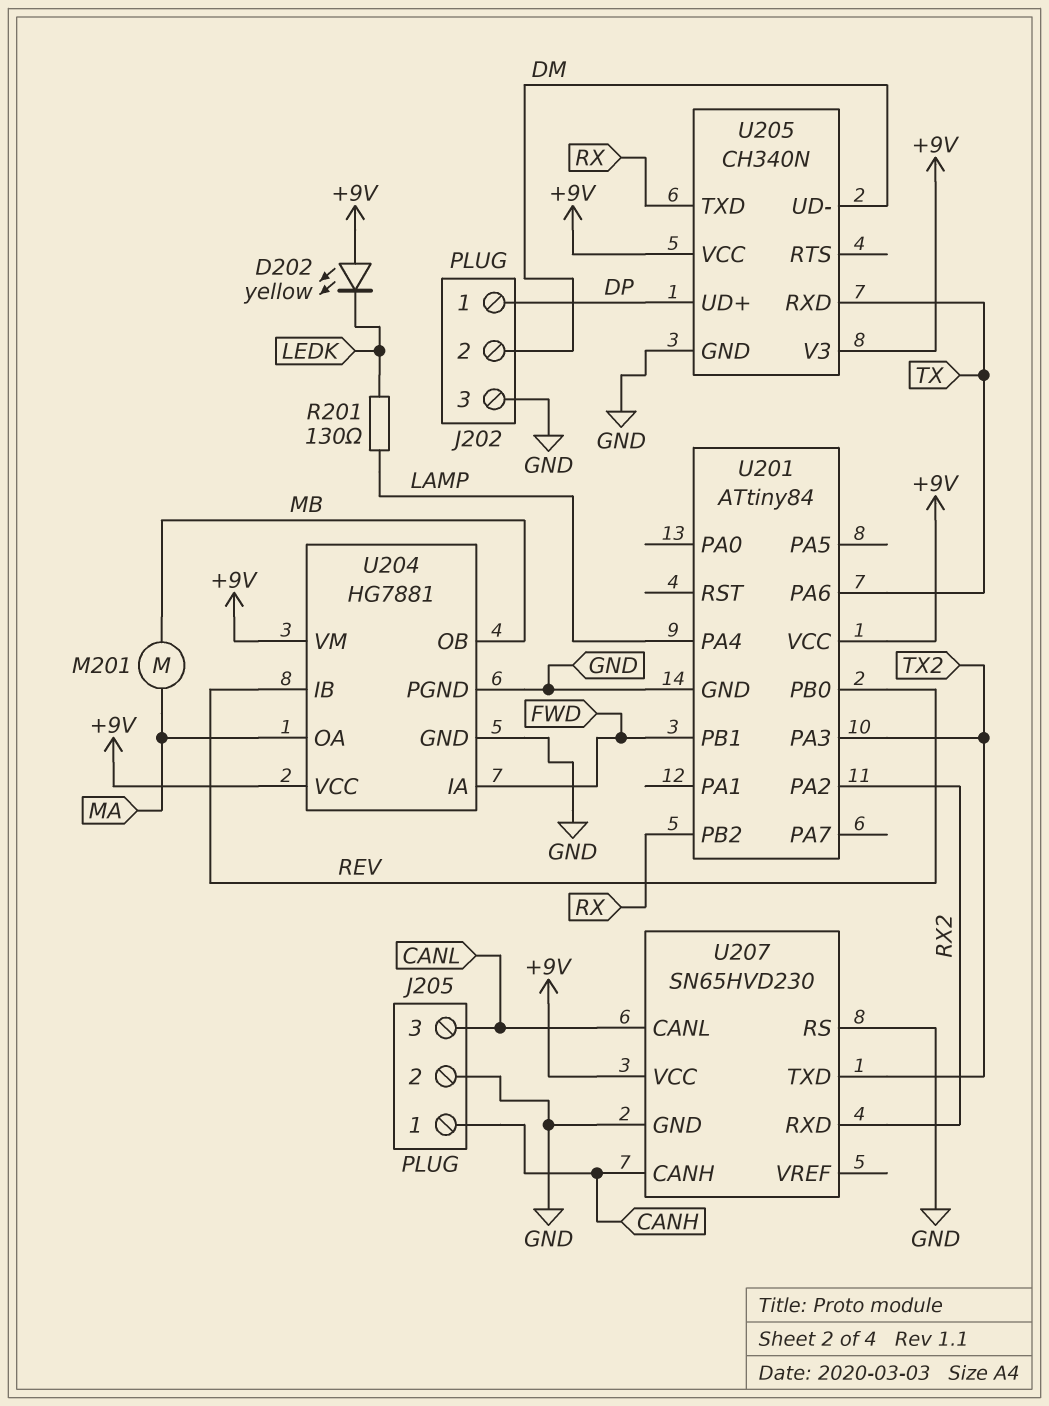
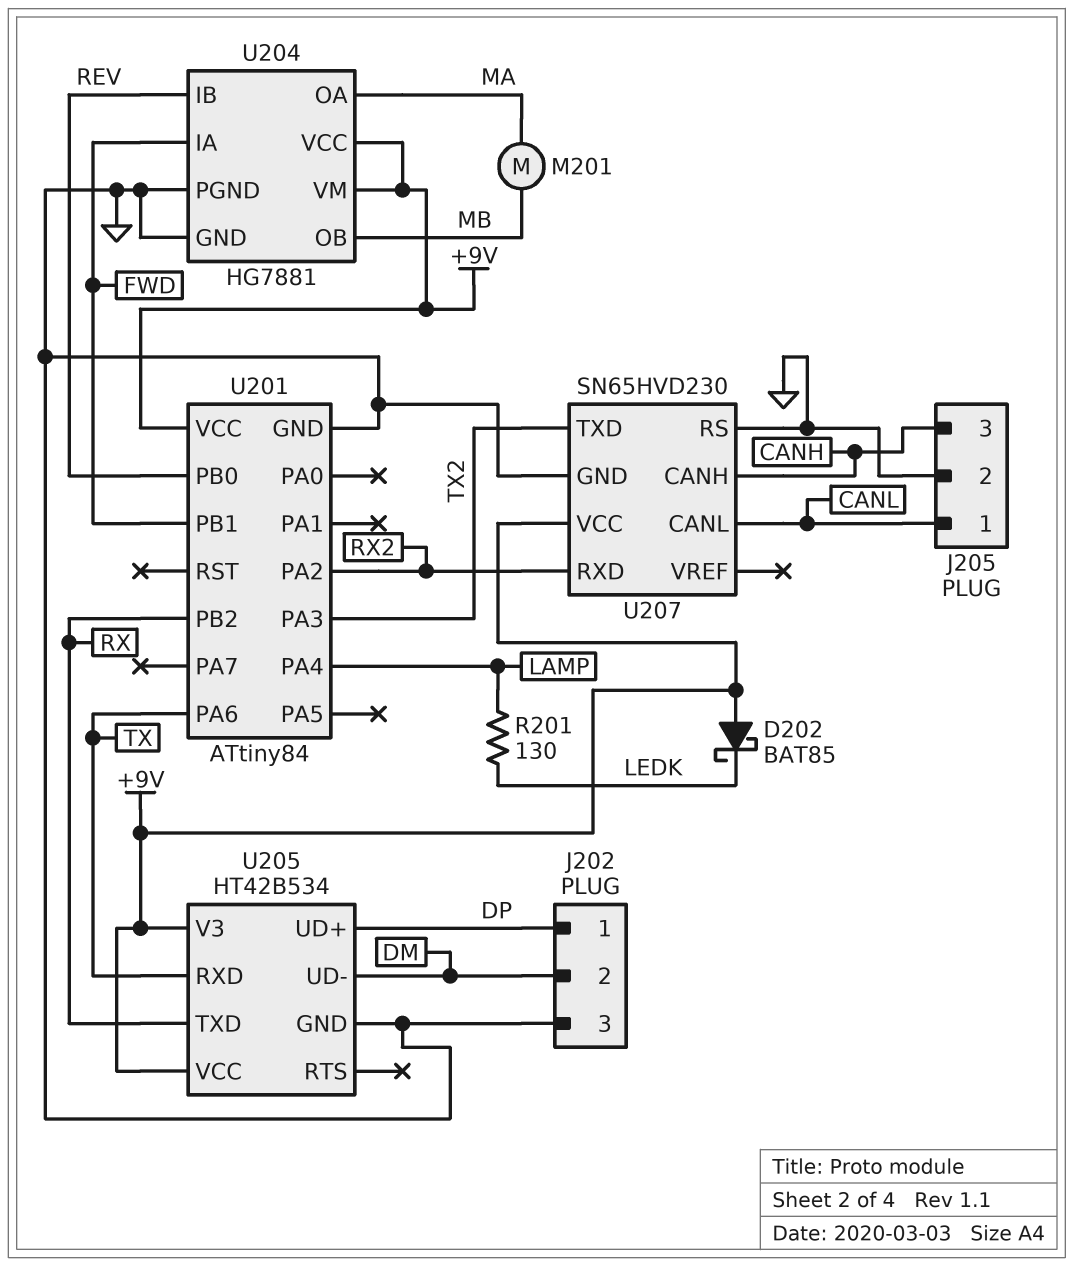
D202: LED yellow (A +9V, K LEDK) -> schottky BAT85 (A +9V, K LEDK)
J205 pin 1: CANH -> CANL
J205 pin 3: CANL -> CANH
U205: CH340N -> HT42B534

